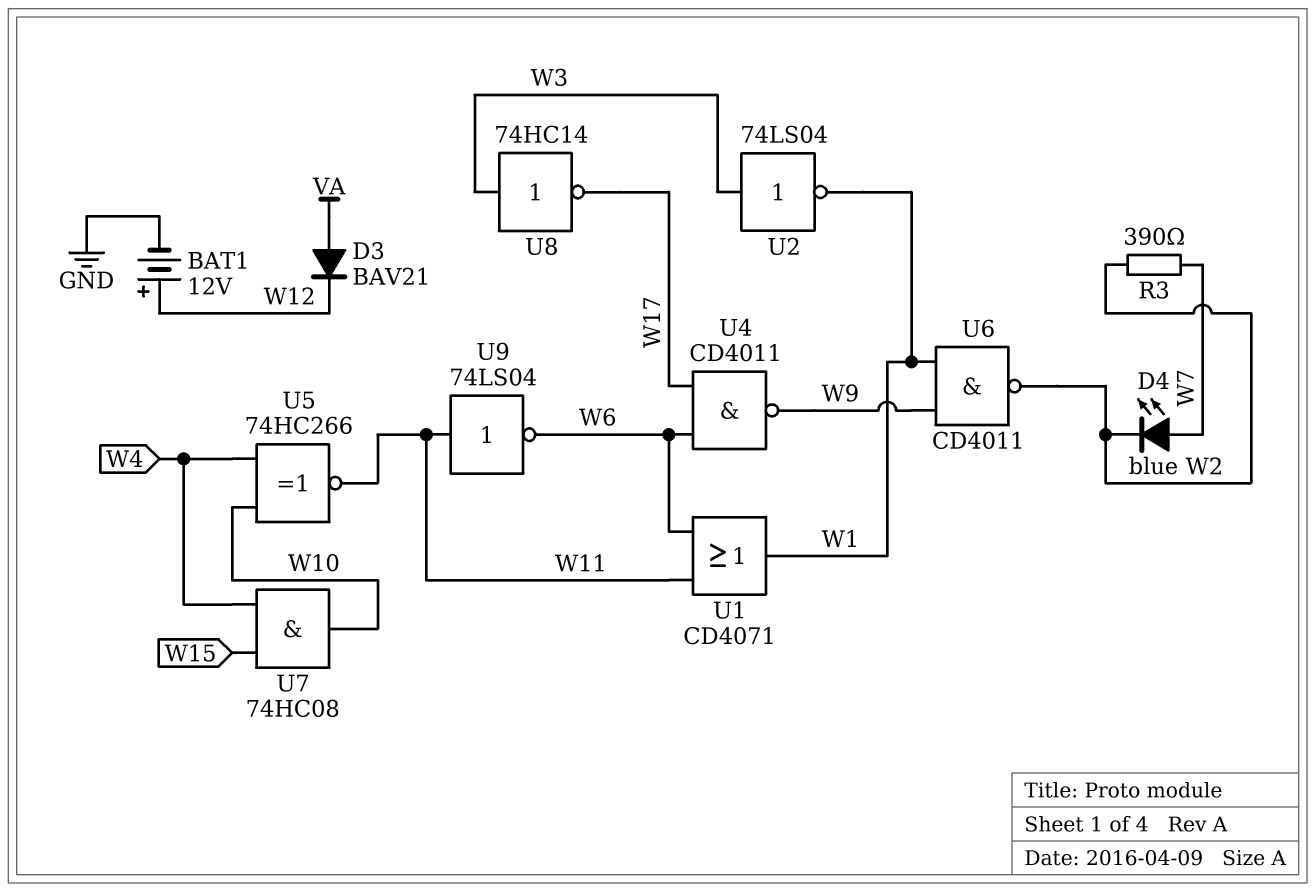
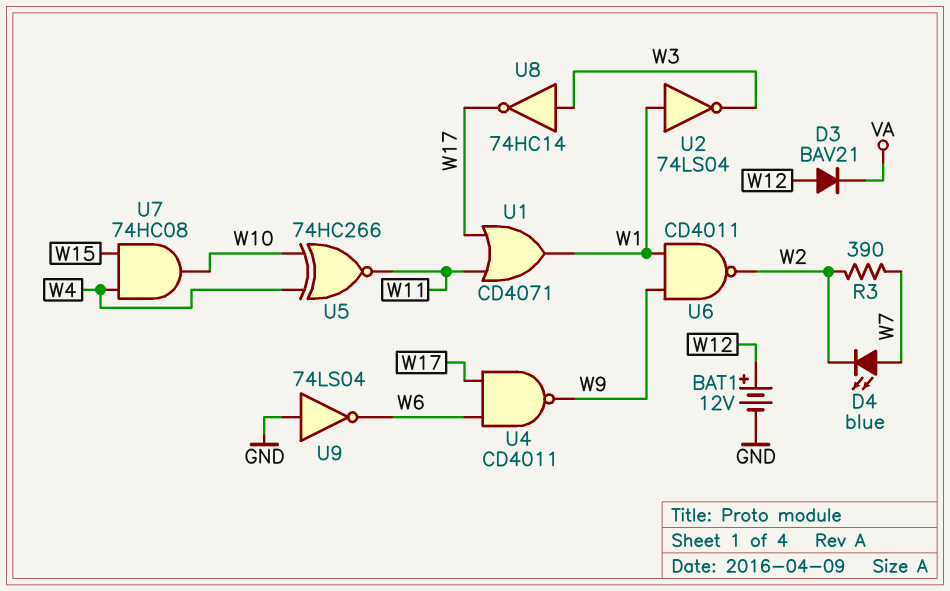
D3: diode BAV21 (A VA, K W12) -> diode BAV21 (A W12, K VA)
U1: OR CD4071 (in W6, in W11, out W1) -> OR CD4071 (in W11, in W17, out W1)
U2: NOT 74LS04 (in W3, out W1) -> NOT 74LS04 (in W1, out W3)
U9: NOT 74LS04 (in W11, out W6) -> NOT 74LS04 (in GND, out W6)

